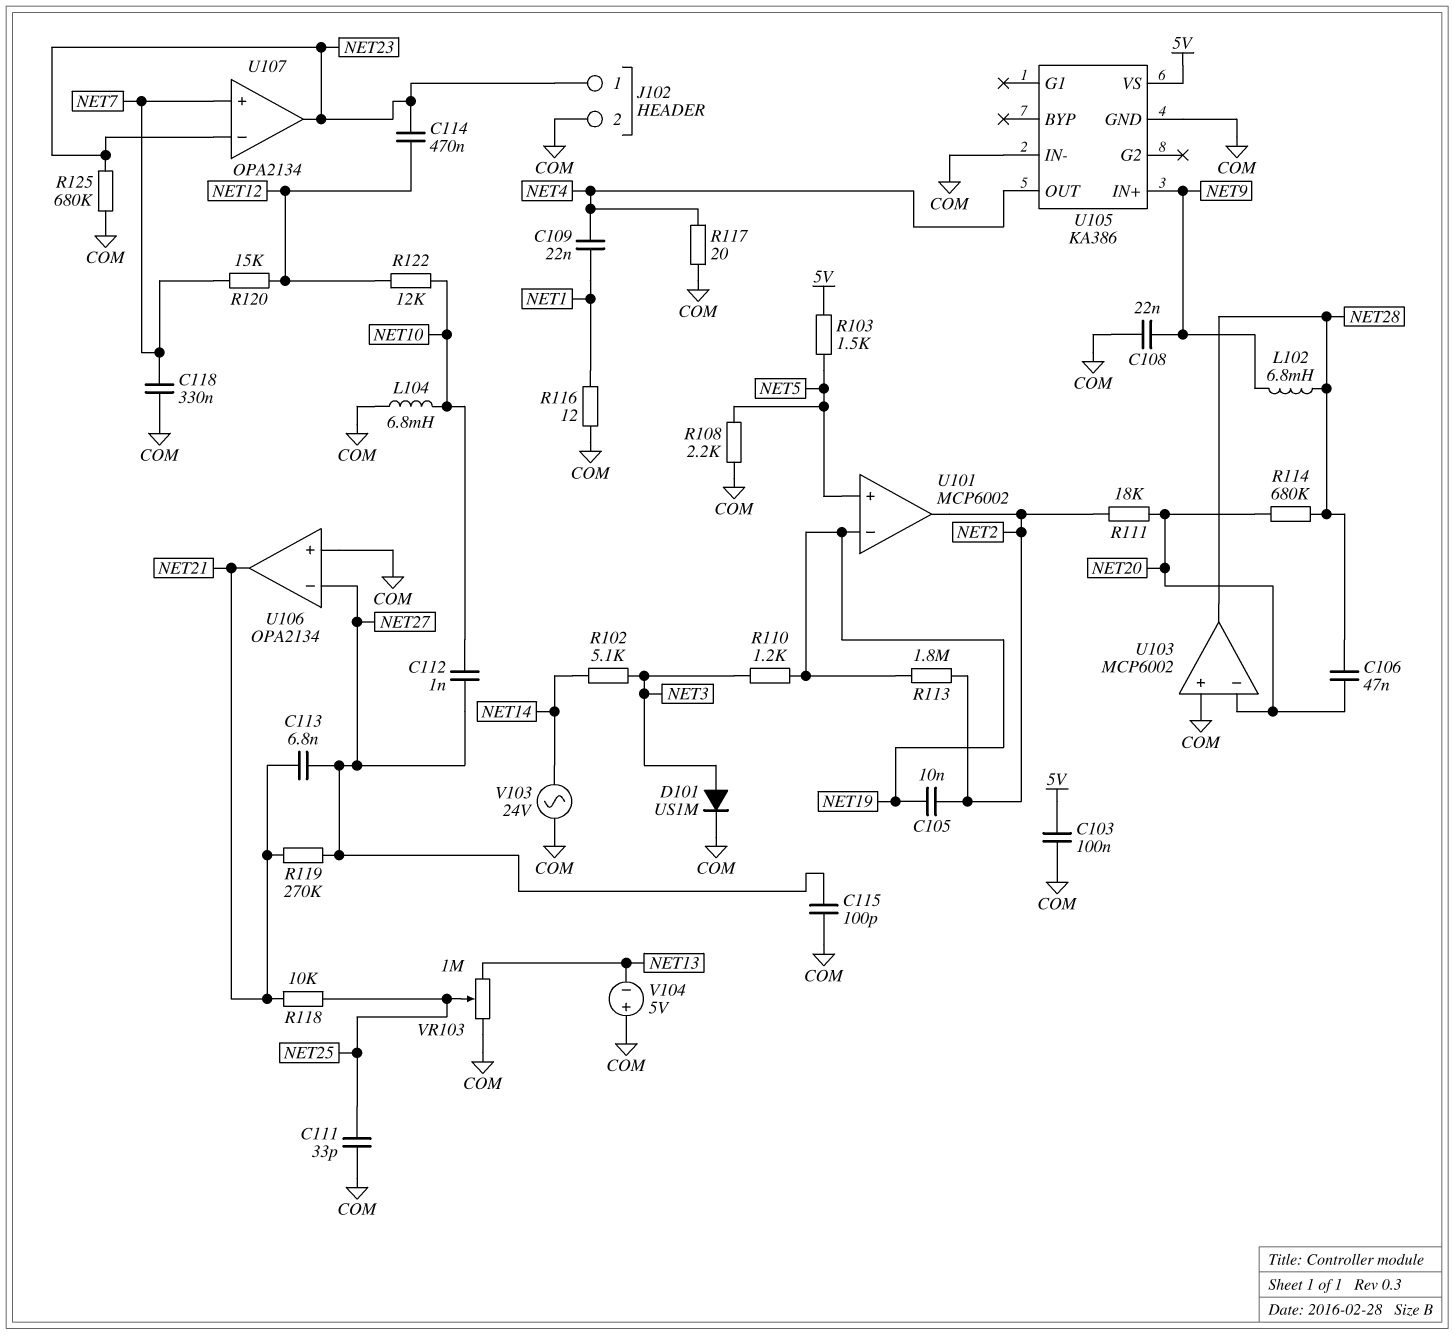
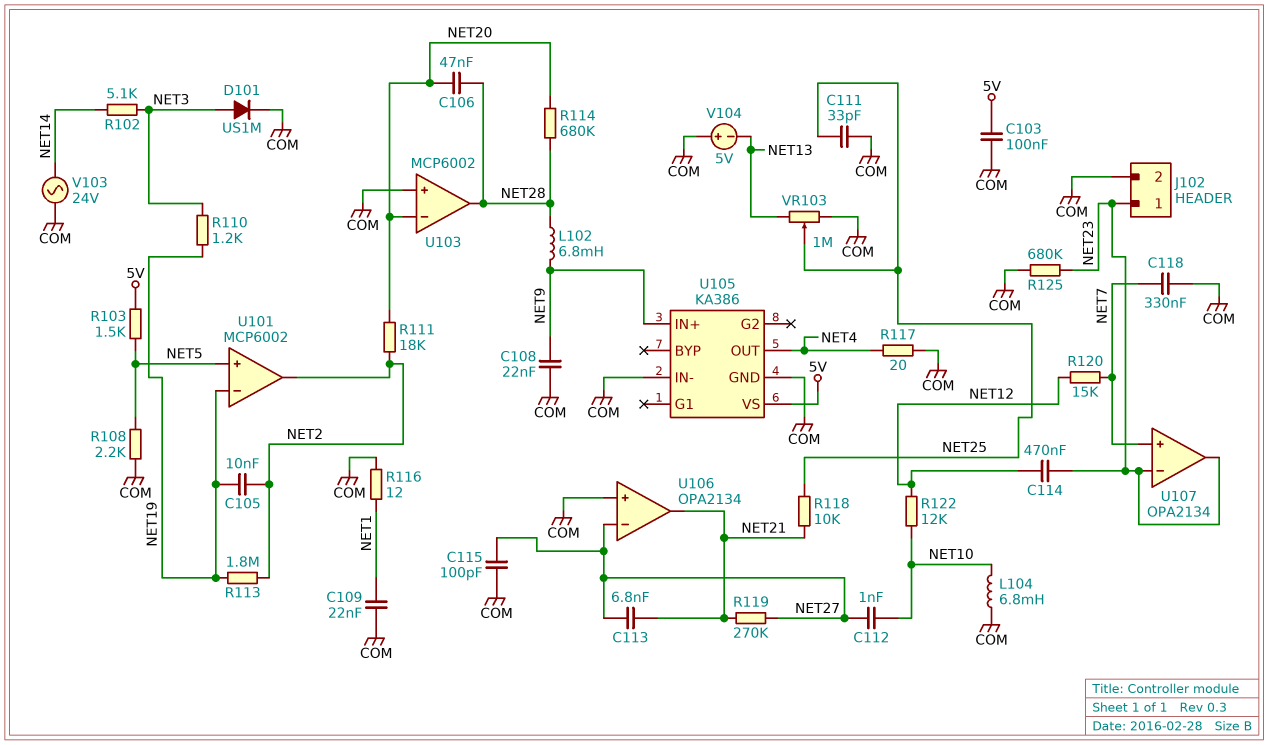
C109: 22nF (NET1, NET4) -> 22nF (COM, NET1)

